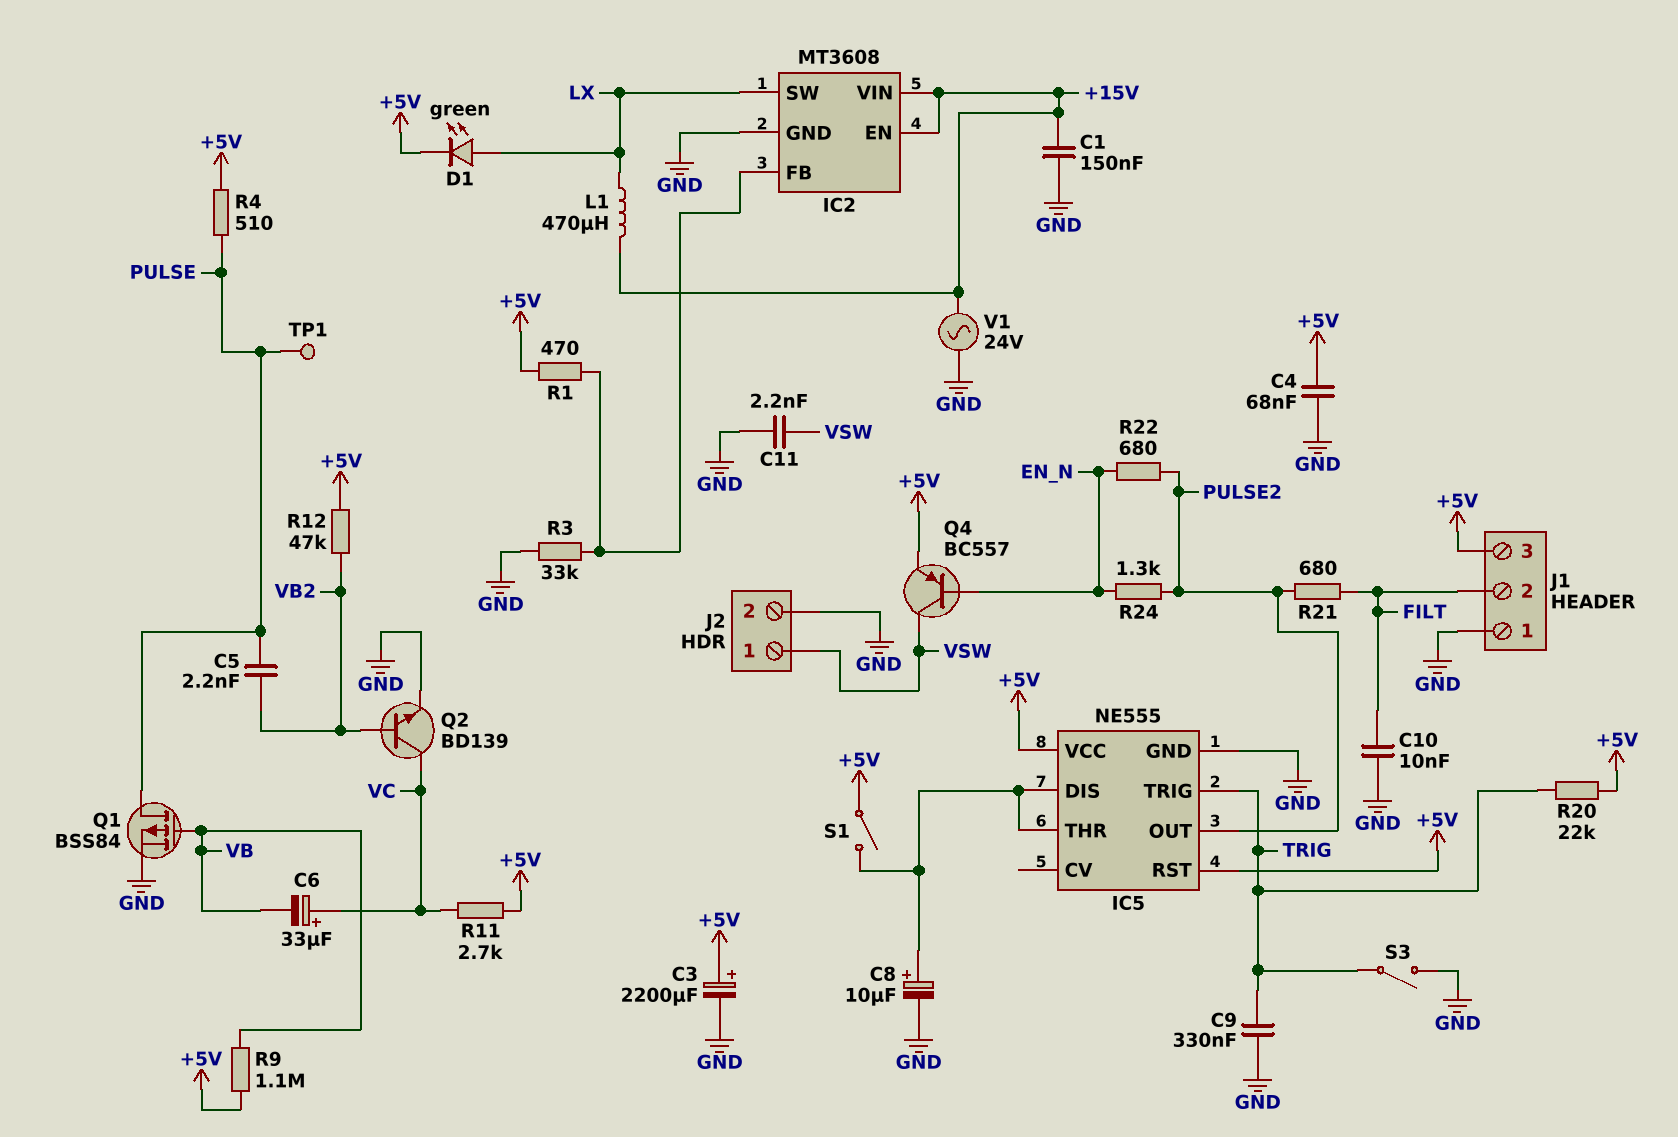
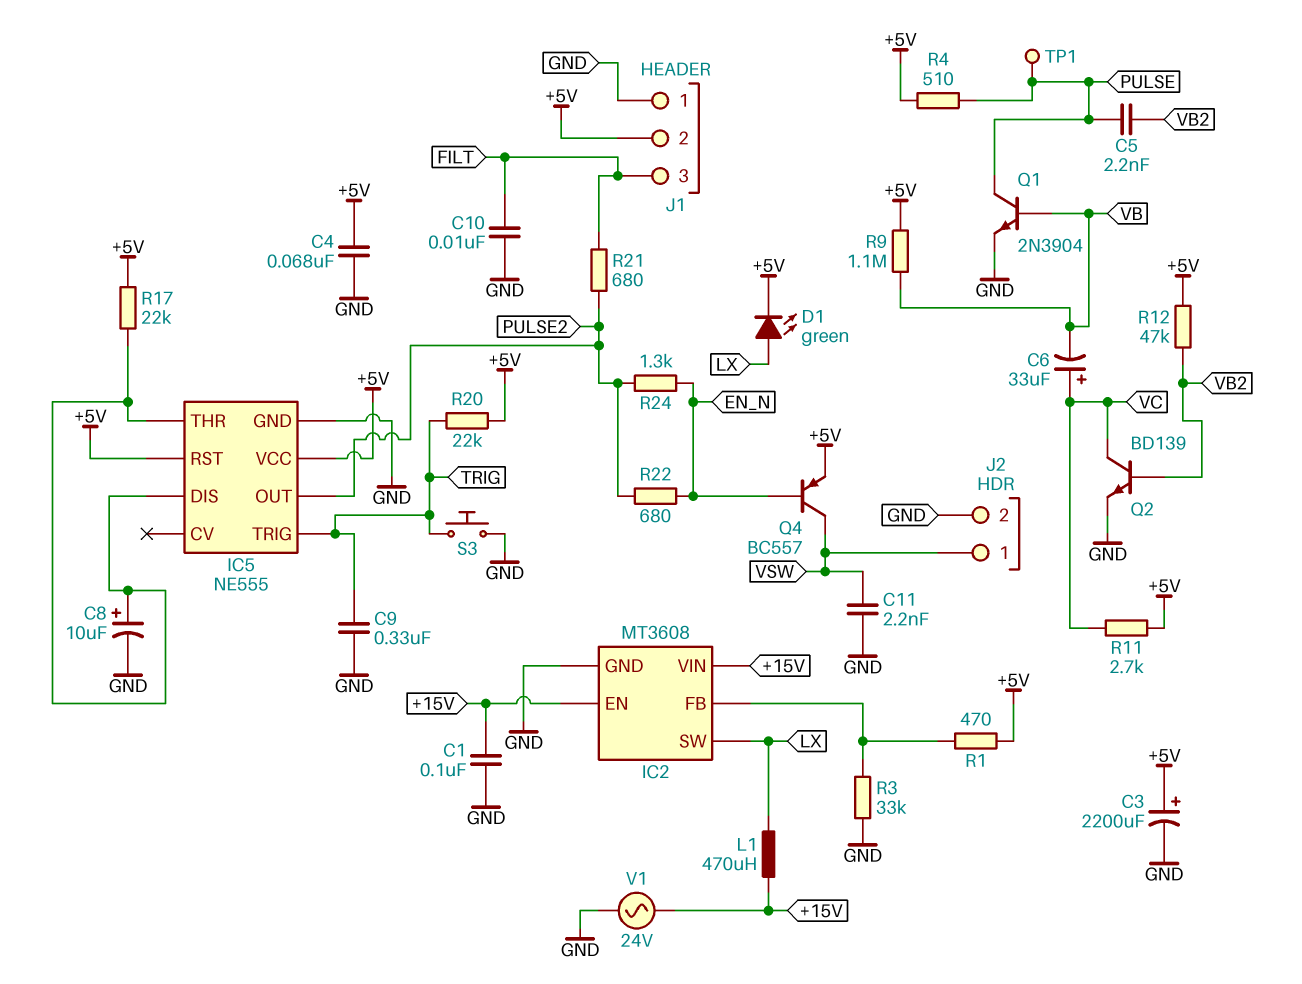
C1: 150nF (+15V, GND) -> 100nF (+15V, GND)
J1 pin 2: FILT -> +5V
J1 pin 3: +5V -> FILT
Q1: PMOS BSS84 (G VB, D PULSE, S GND) -> NPN 2N3904 (B VB, C PULSE, E GND)
R17: none -> 22k (+5V, IC5/DIS)
S1: switch (+5V, IC5/DIS) -> none
S3: switch (GND, TRIG) -> button (GND, TRIG)

